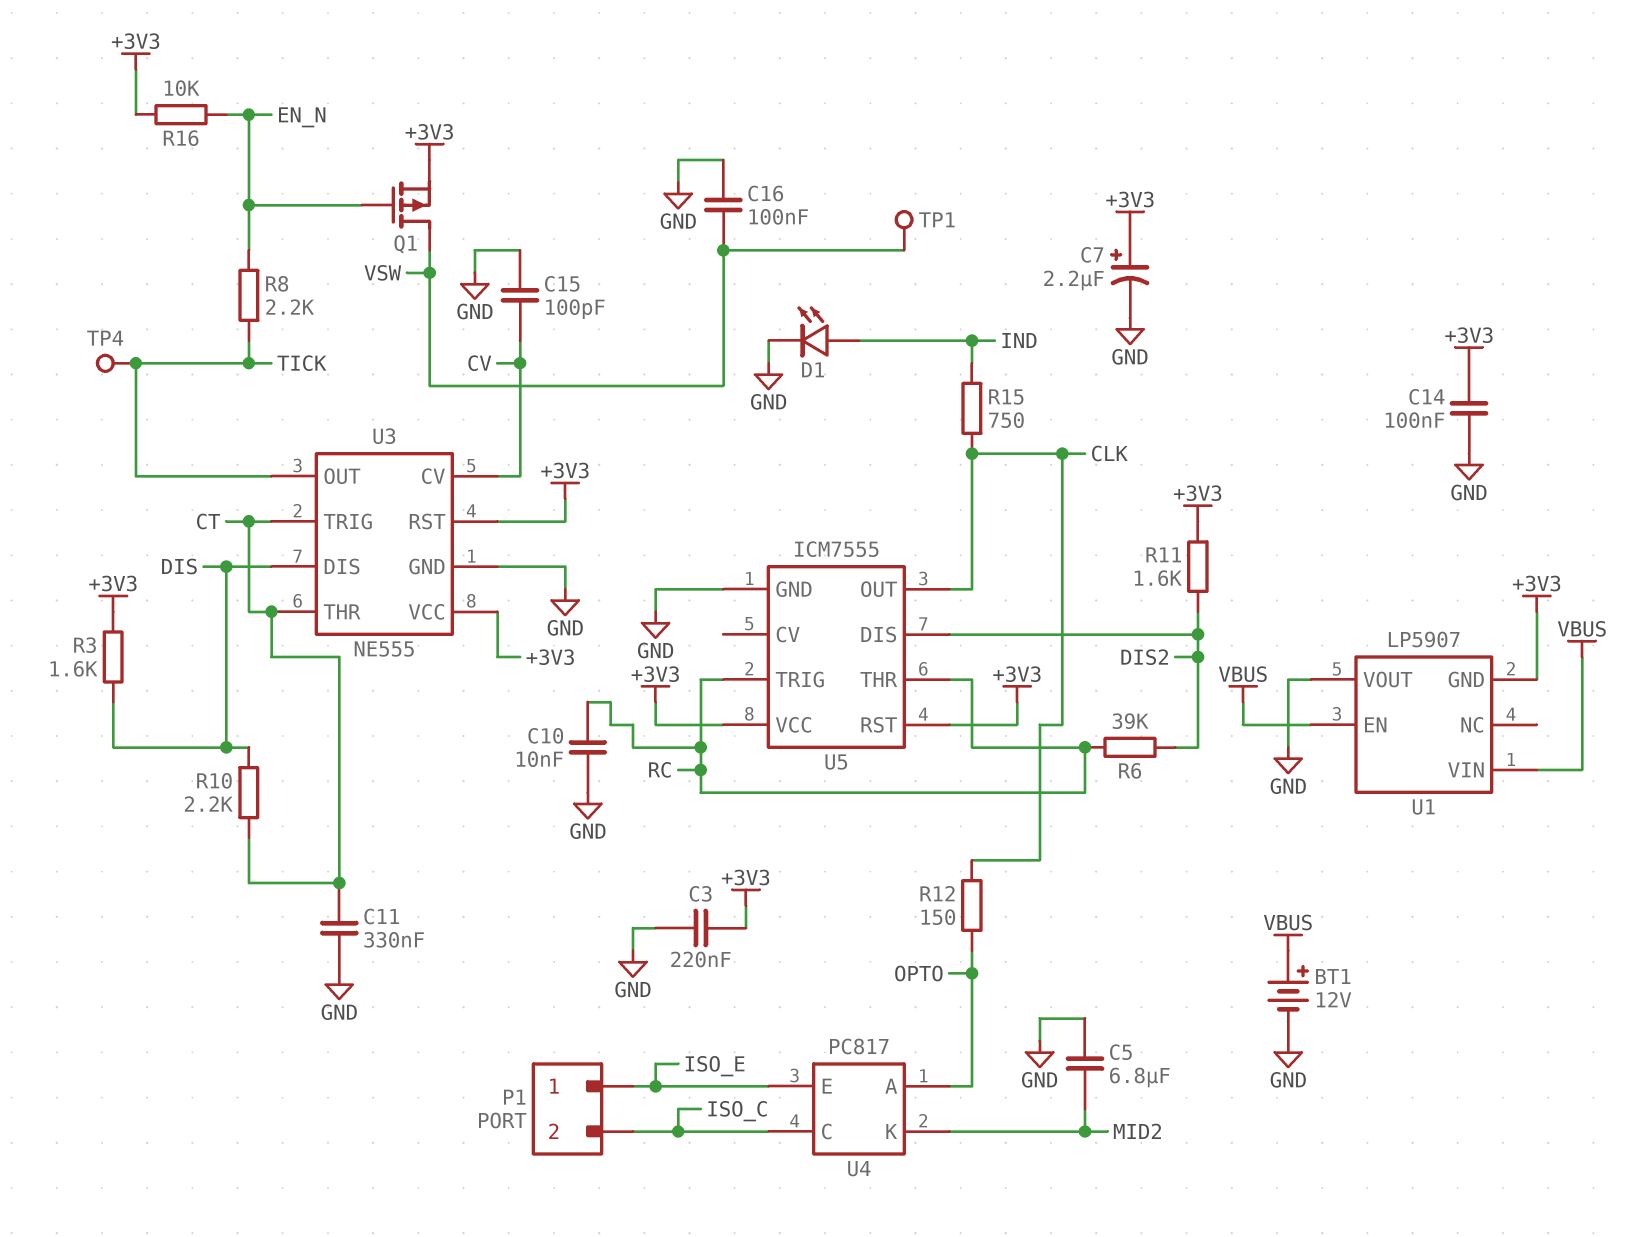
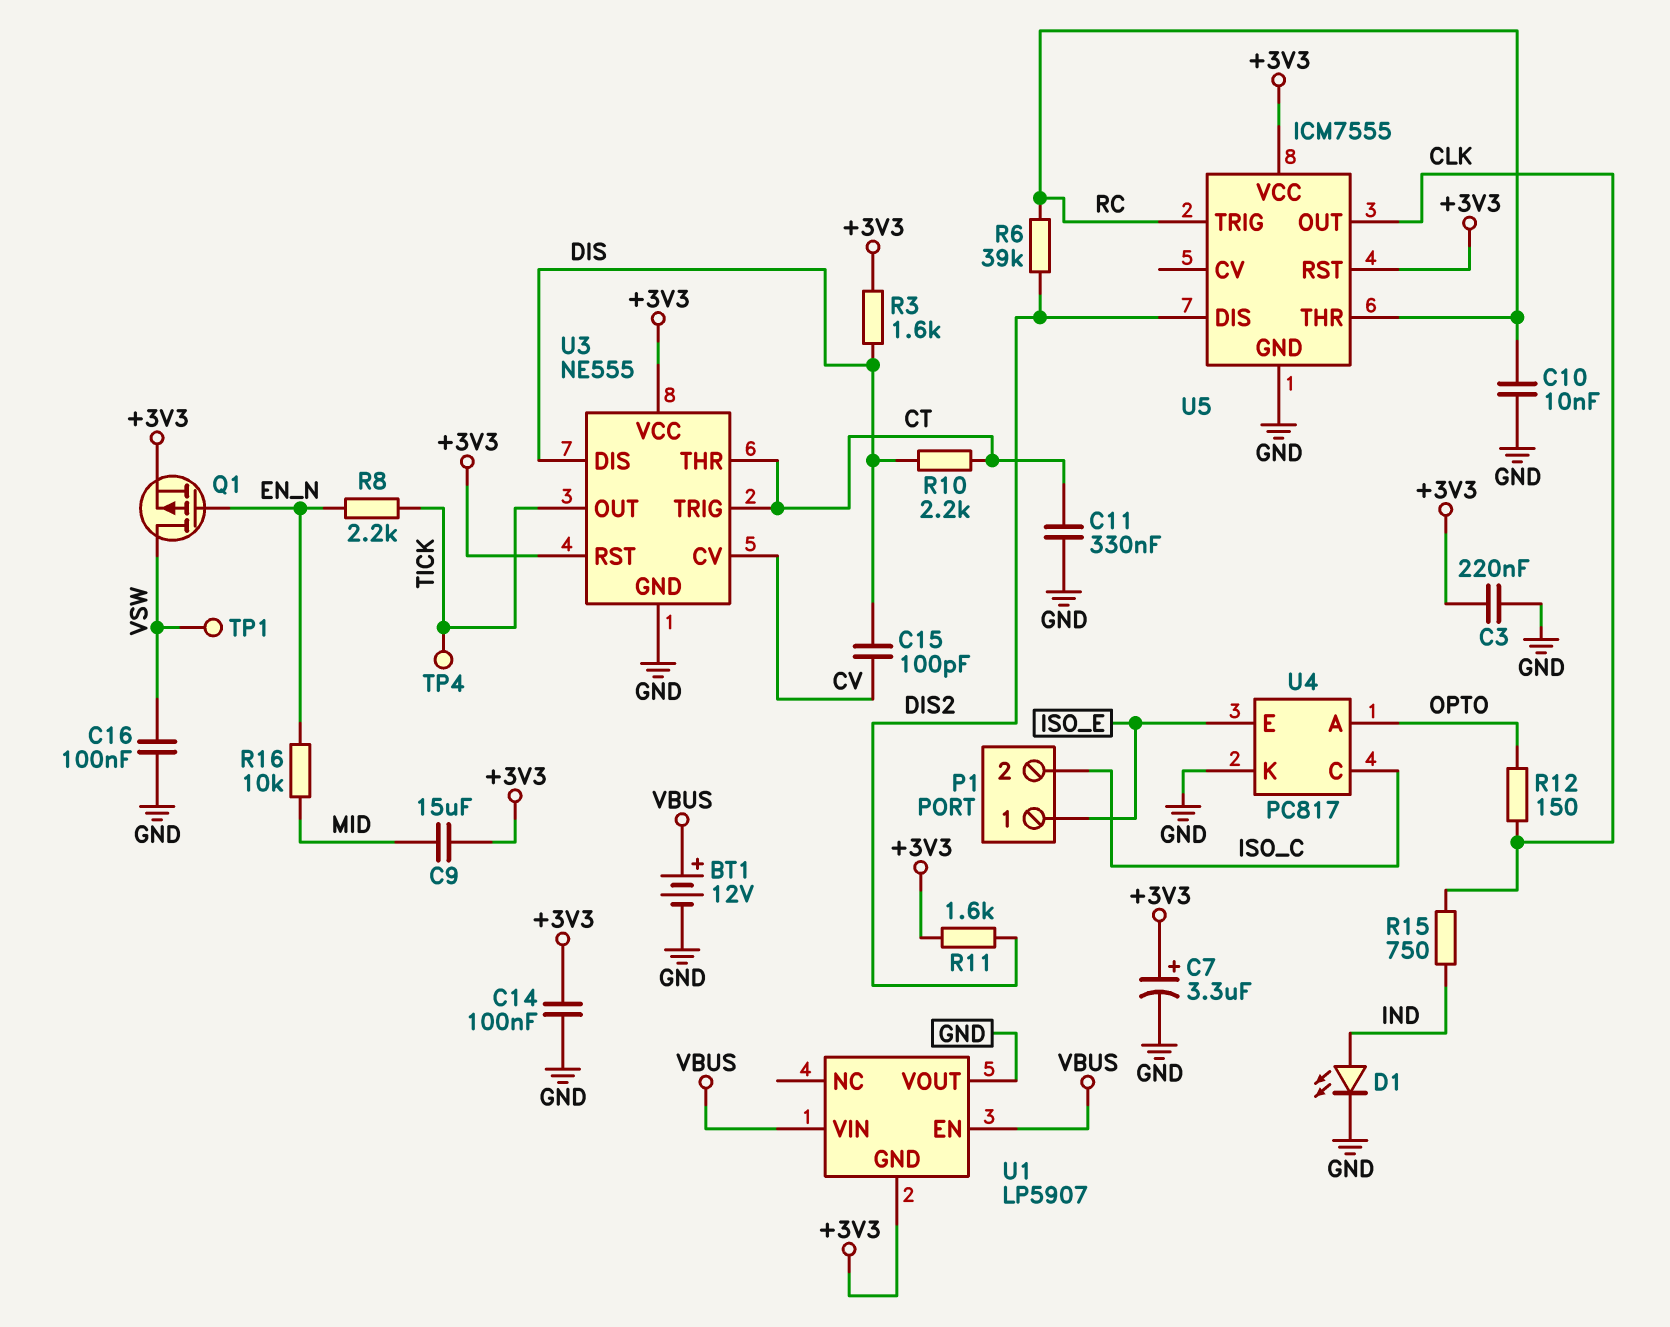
C5: 6.8uF (GND, MID2) -> none
C7: 2.2uF (plus +3V3, minus GND) -> 3.3uF (plus +3V3, minus GND)
C9: none -> 15uF (+3V3, MID)
C15: 100pF (CV, GND) -> 100pF (CV, DIS)
R16: 10k (+3V3, EN_N) -> 10k (EN_N, MID)
U4 pin K: MID2 -> GND

